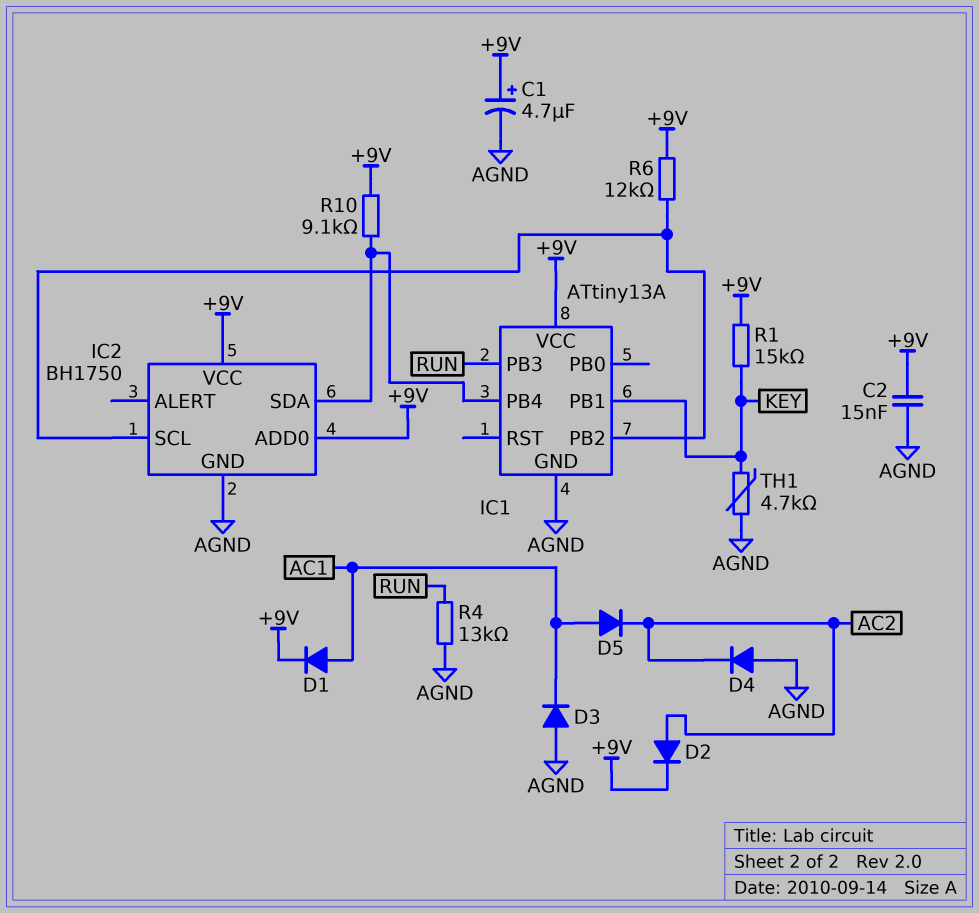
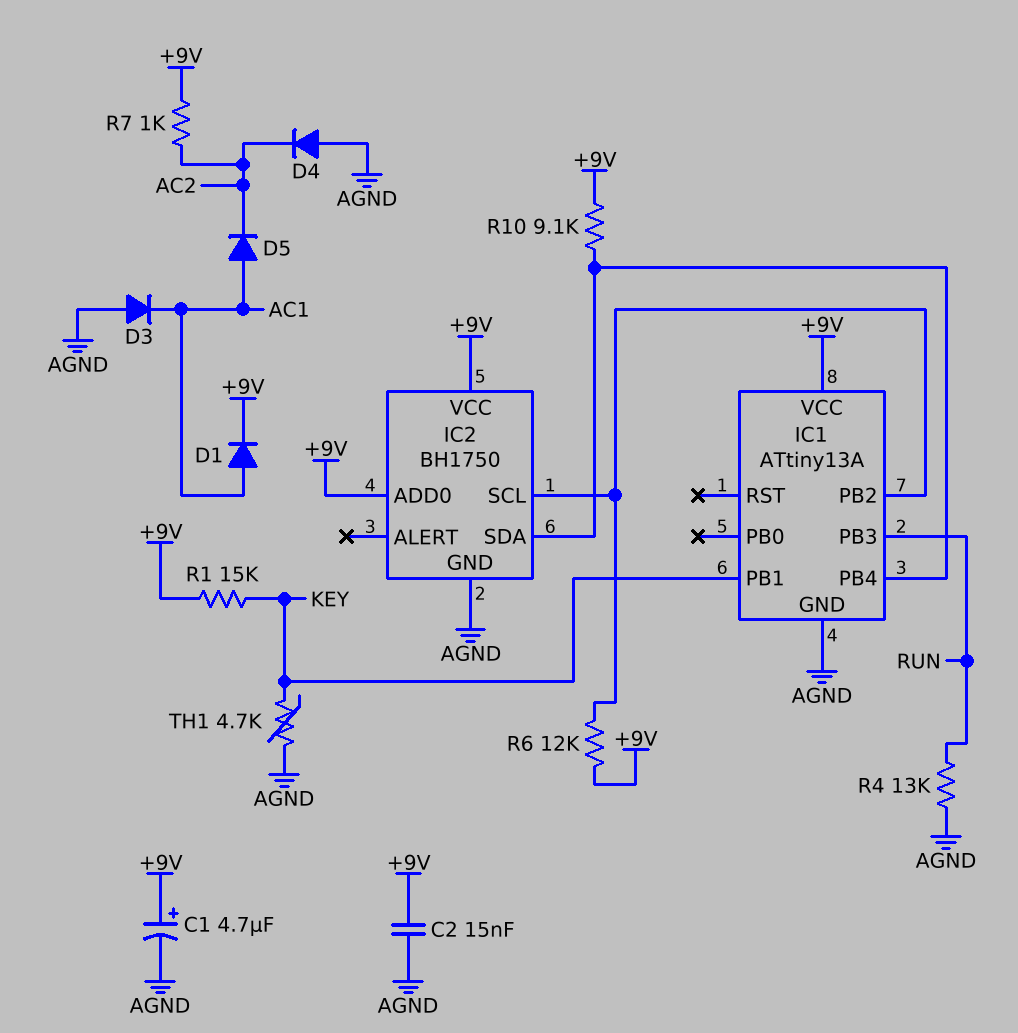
D2: diode (A AC2, K +9V) -> none
R7: none -> 1k (+9V, AC2)

